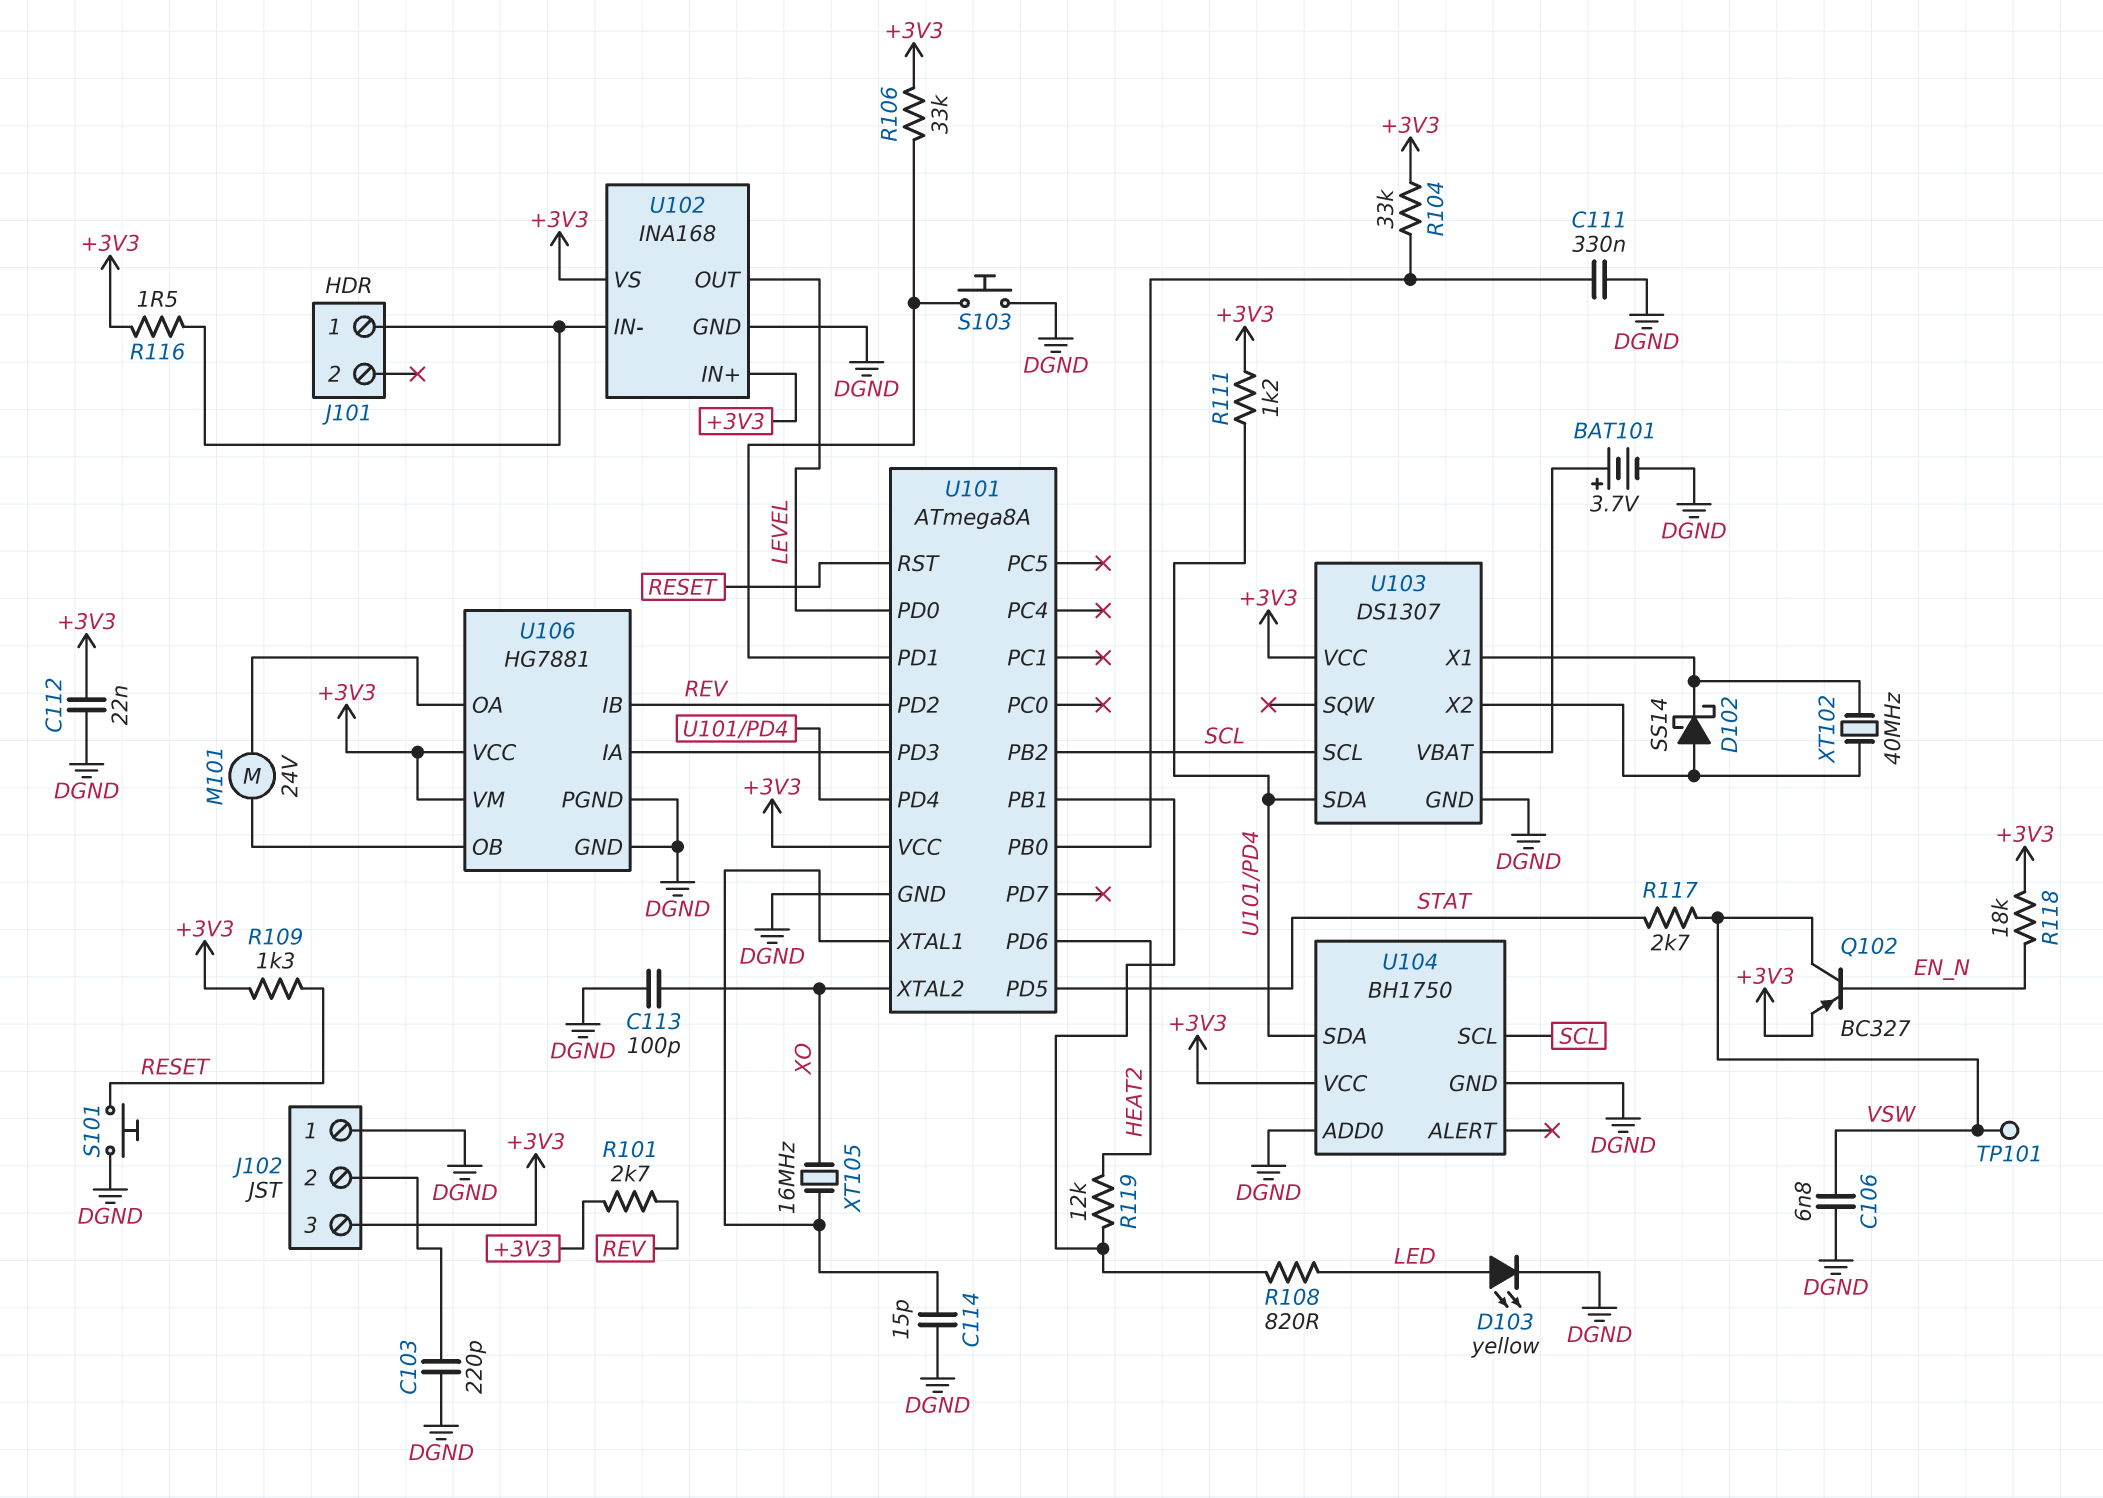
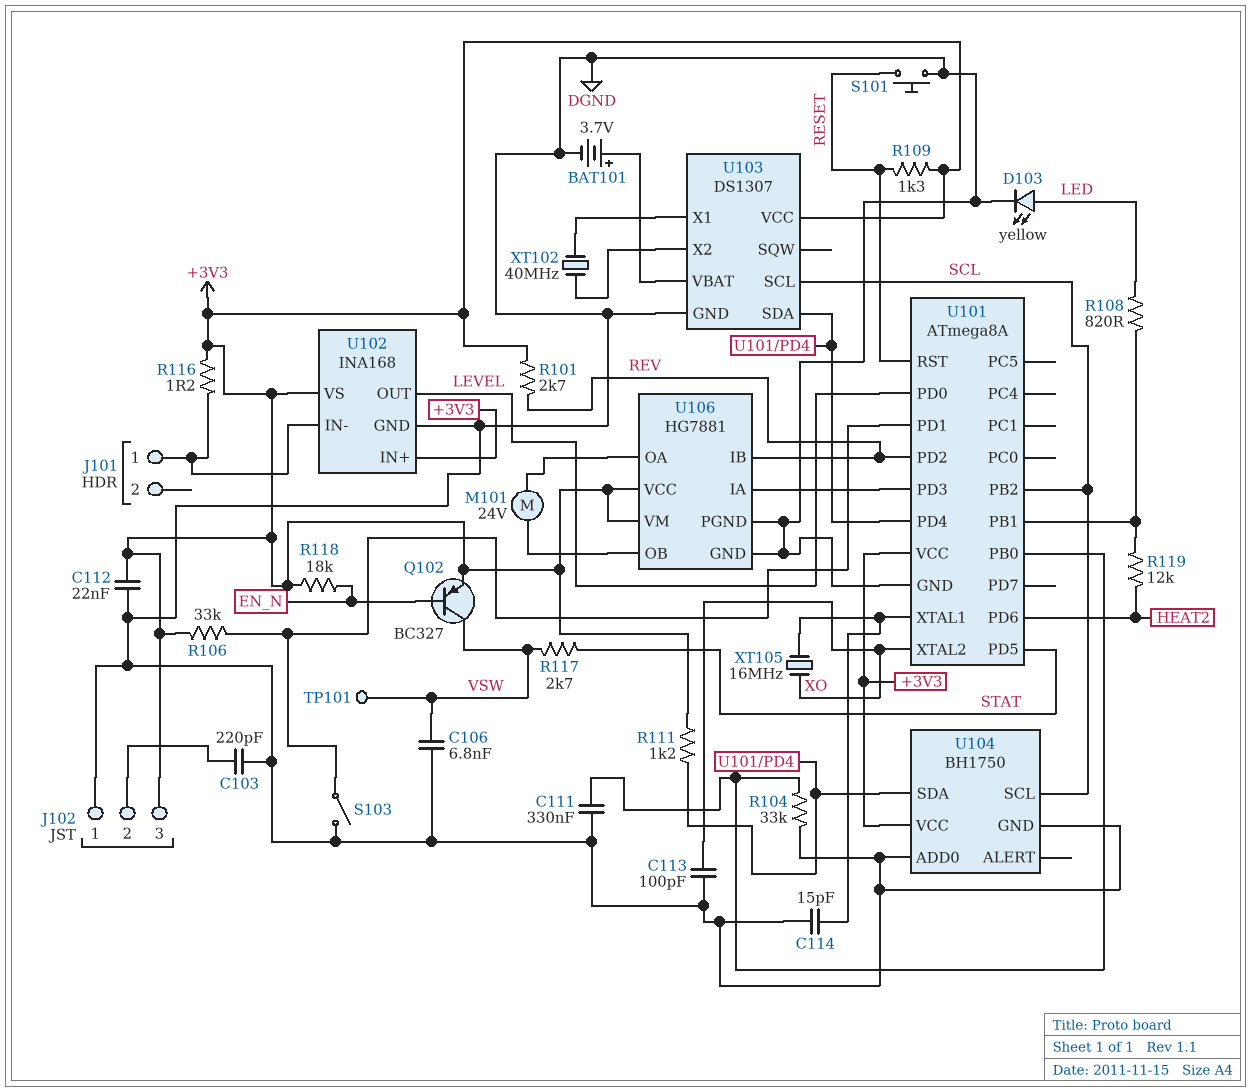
D102: schottky SS14 (A U103/X2, K U103/X1) -> none
R104: 33k (+3V3, U101/PB0) -> 33k (DGND, U101/PB0)
R116: 1.5 (+3V3, J101/1) -> 1.2 (+3V3, J101/1)
S103: button (DGND, U101/PD1) -> switch (DGND, U101/PD1)

